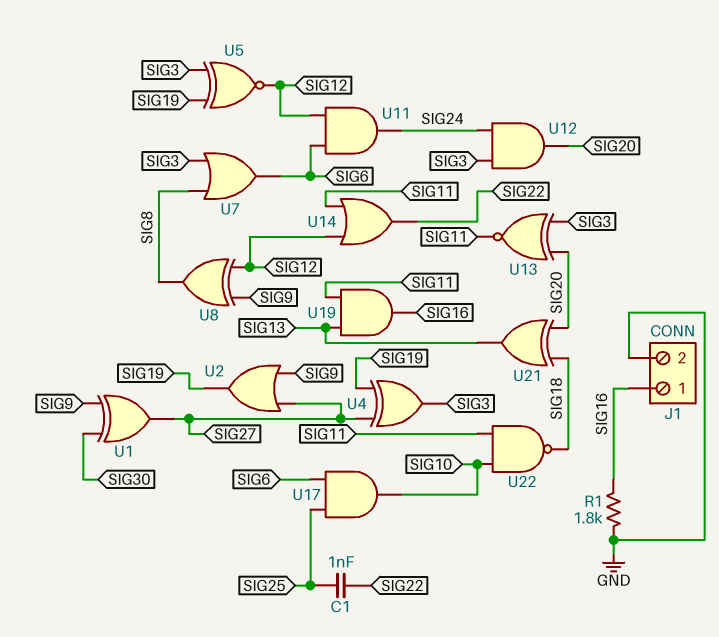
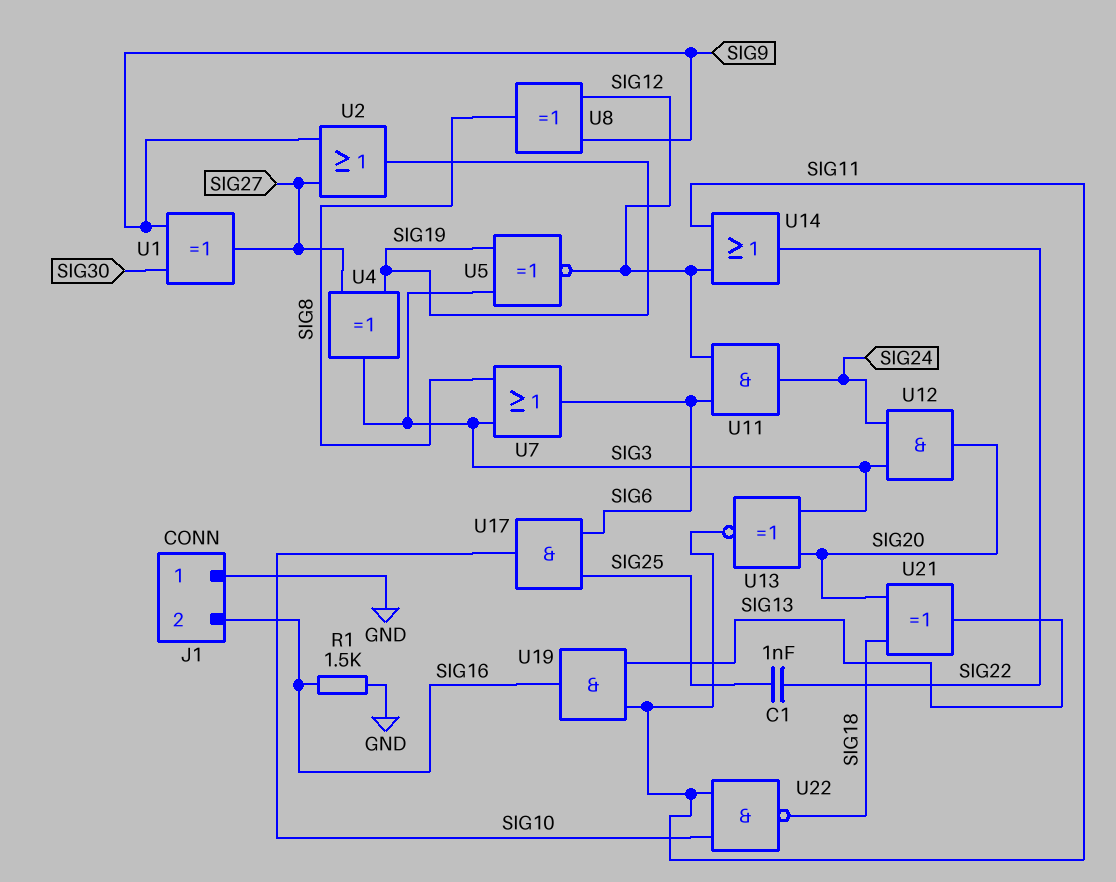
J1 pin 1: SIG16 -> GND
J1 pin 2: GND -> SIG16
R1: 1.8k (GND, SIG16) -> 1.5k (GND, SIG16)

